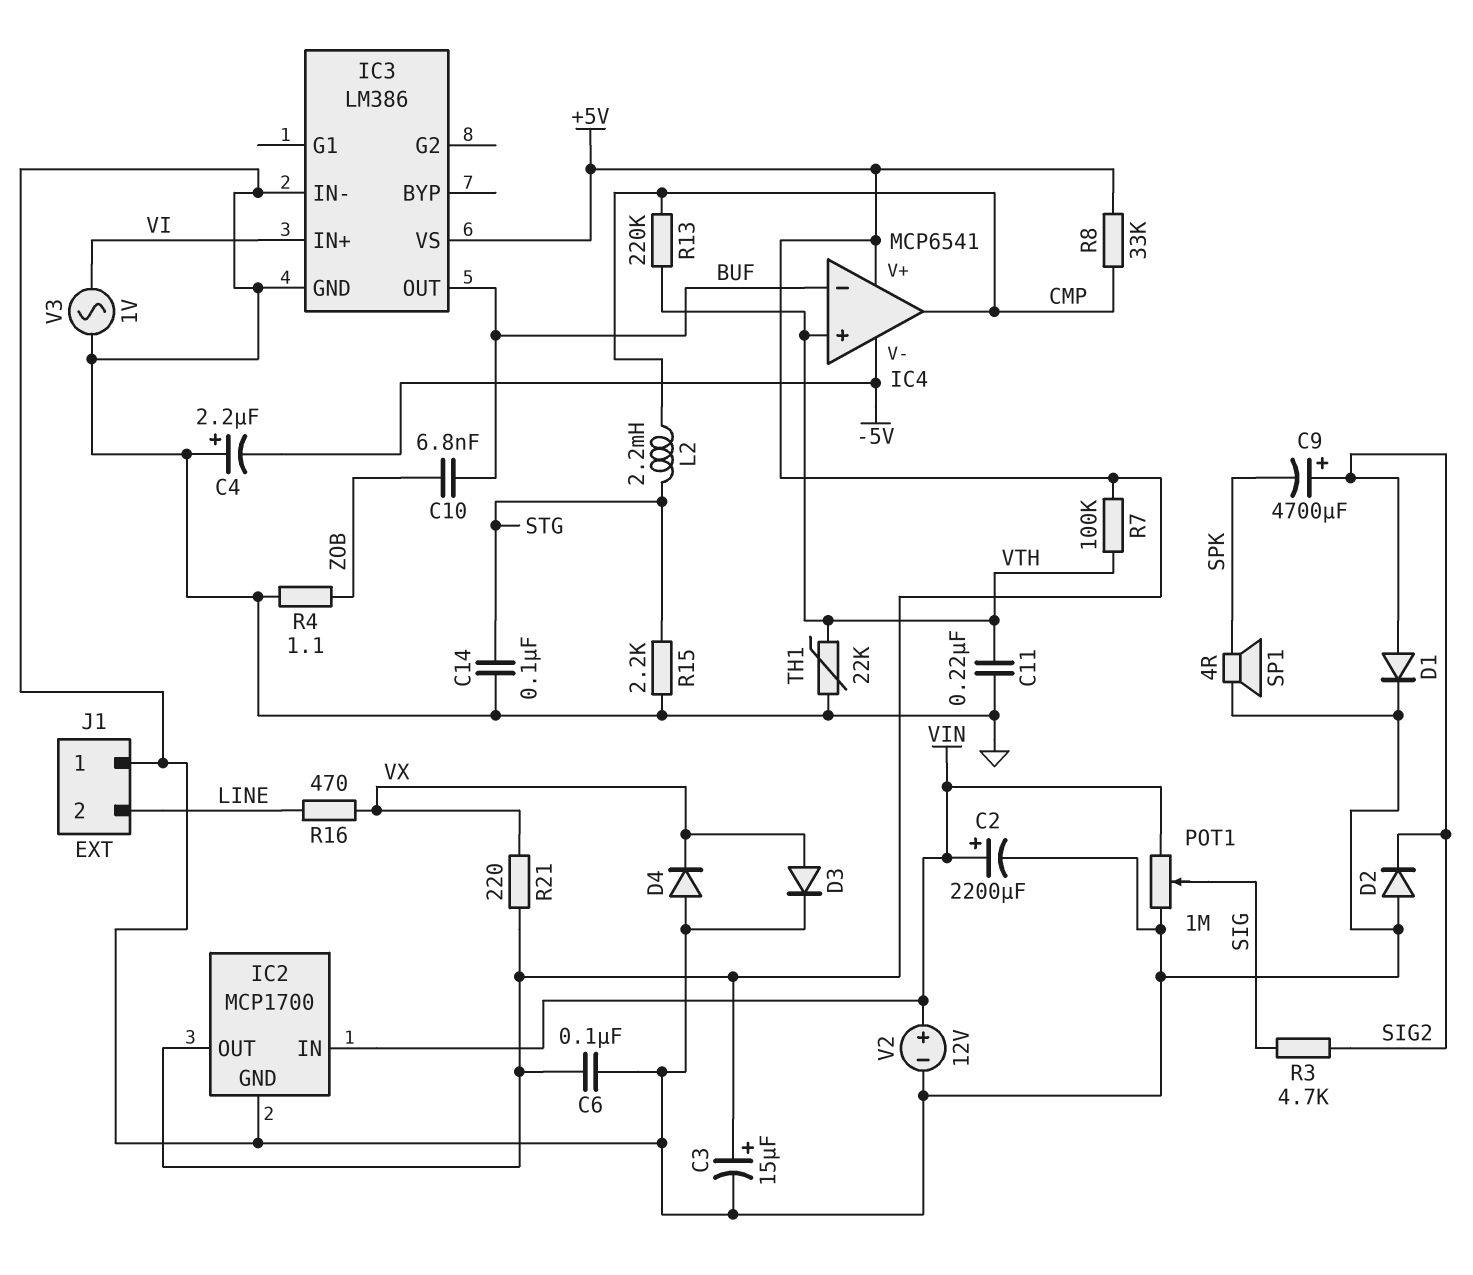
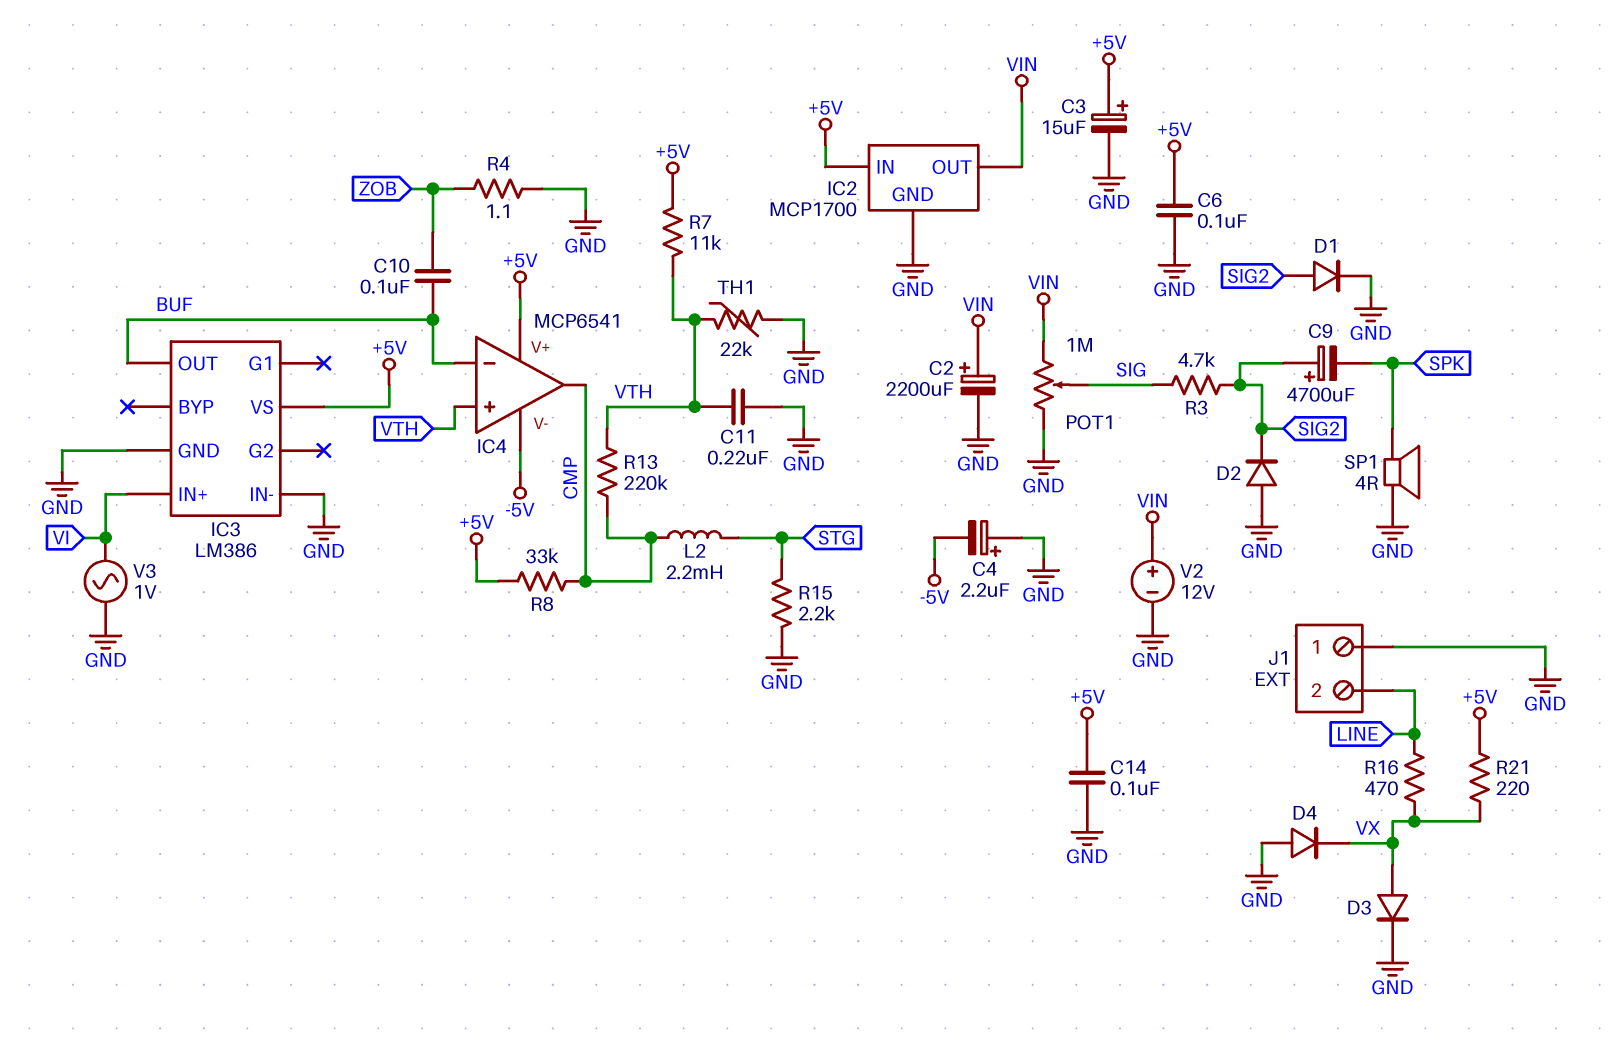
C10: 6.8nF (BUF, ZOB) -> 100nF (BUF, ZOB)
C14: 100nF (GND, STG) -> 100nF (+5V, GND)
IC2 pin IN: VIN -> +5V
IC2 pin OUT: +5V -> VIN
R7: 100k (+5V, VTH) -> 11k (+5V, VTH)

